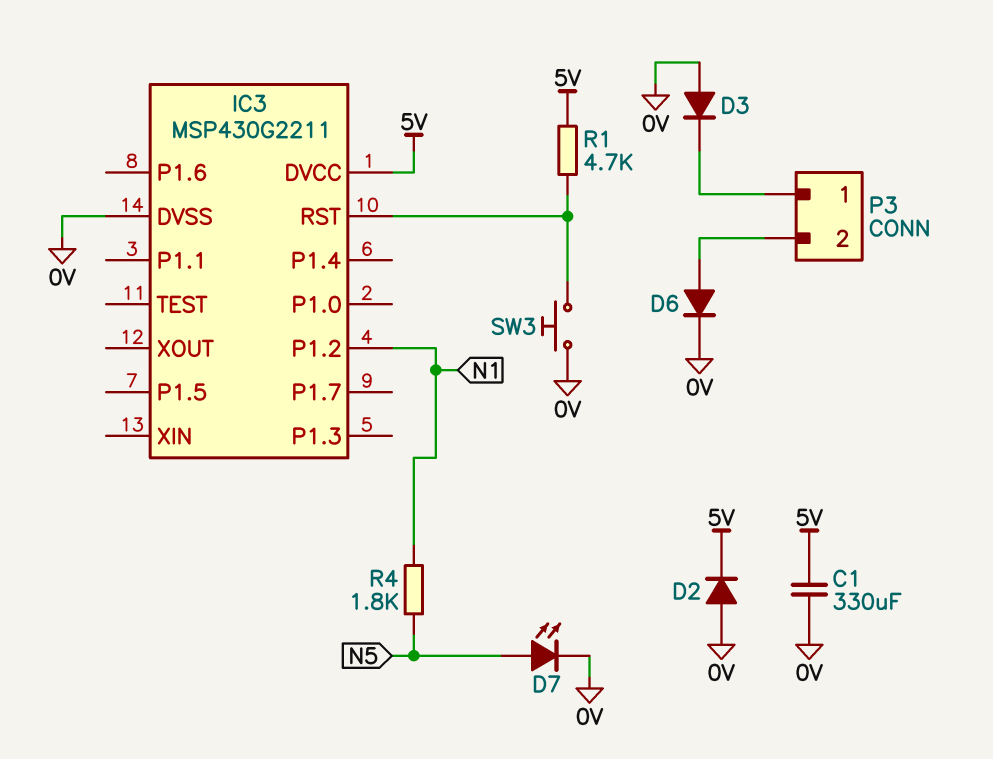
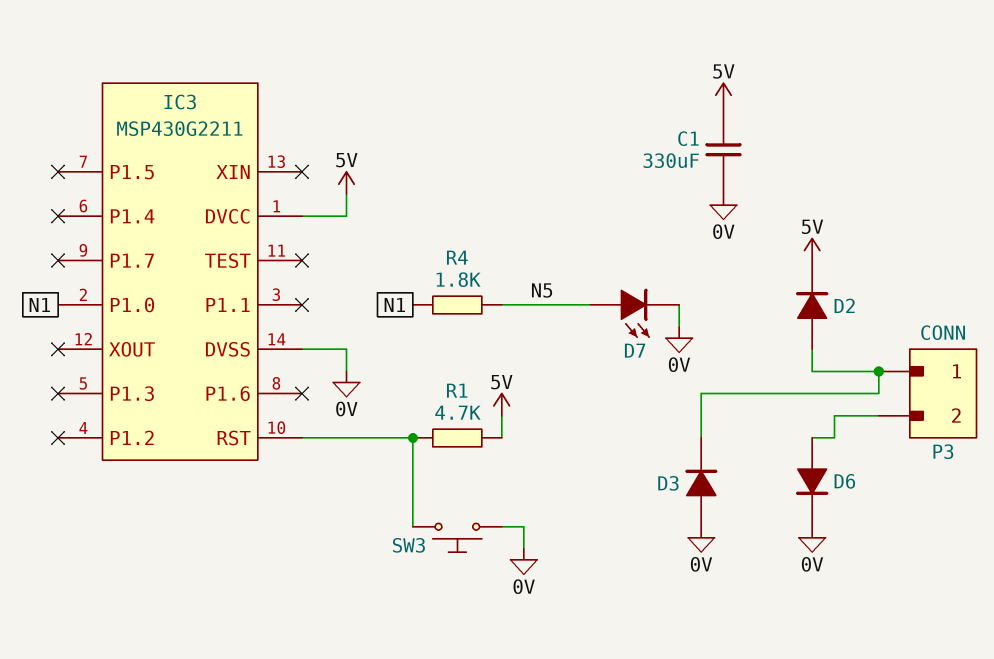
D2: diode (A 0V, K 5V) -> diode (A P3/1, K 5V)
IC3 pin P1.0: none -> N1
IC3 pin P1.2: N1 -> none

